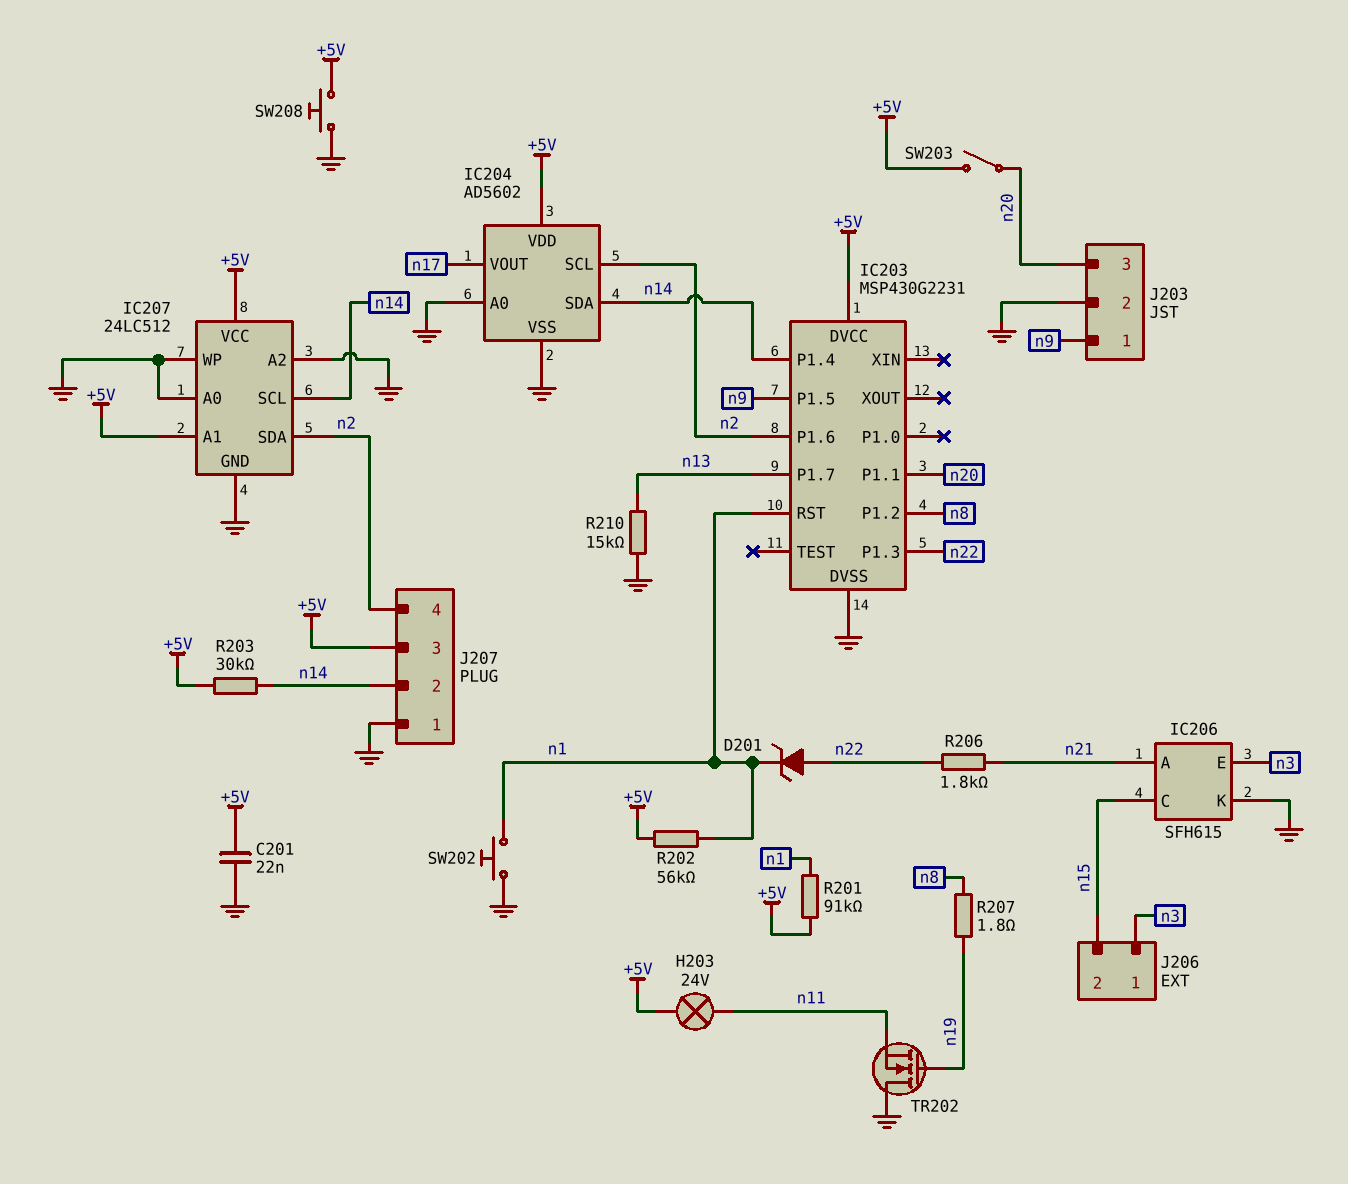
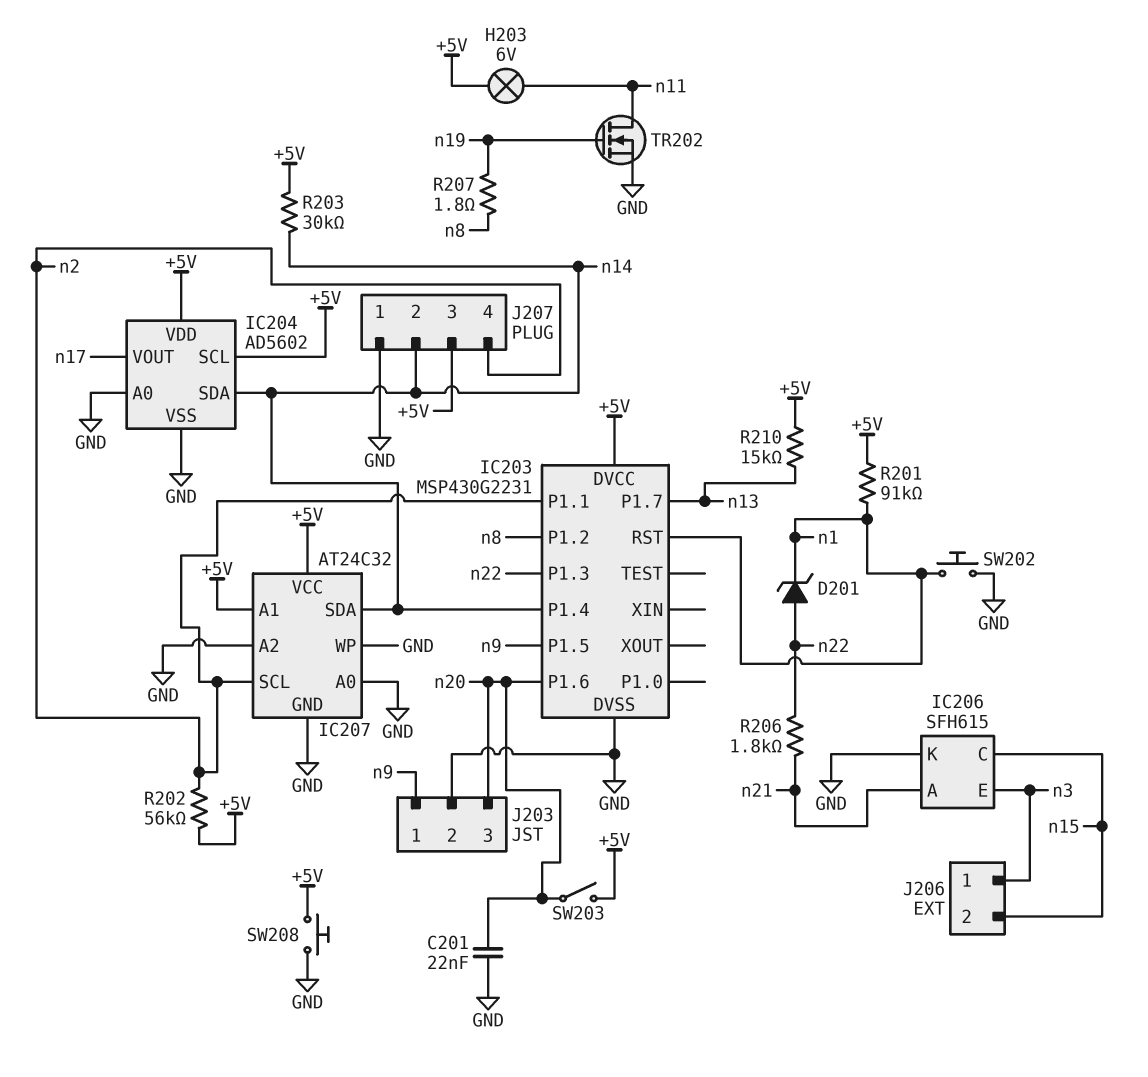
C201: 22nF (+5V, GND) -> 22nF (GND, n20)
H203: lamp 24V (+5V, n11) -> lamp 6V (+5V, n11)
IC203 pin P1.1: n20 -> n2
IC203 pin P1.6: n2 -> n20
IC204 pin SCL: n2 -> +5V
IC207: 24LC512 -> AT24C32
IC207 pin SCL: n14 -> n2
IC207 pin SDA: n2 -> n14
R202: 56k (+5V, n1) -> 56k (+5V, n2)
R210: 15k (GND, n13) -> 15k (+5V, n13)
TR202: NMOS (G n19, D GND, S n11) -> NMOS (G n19, D n11, S GND)

